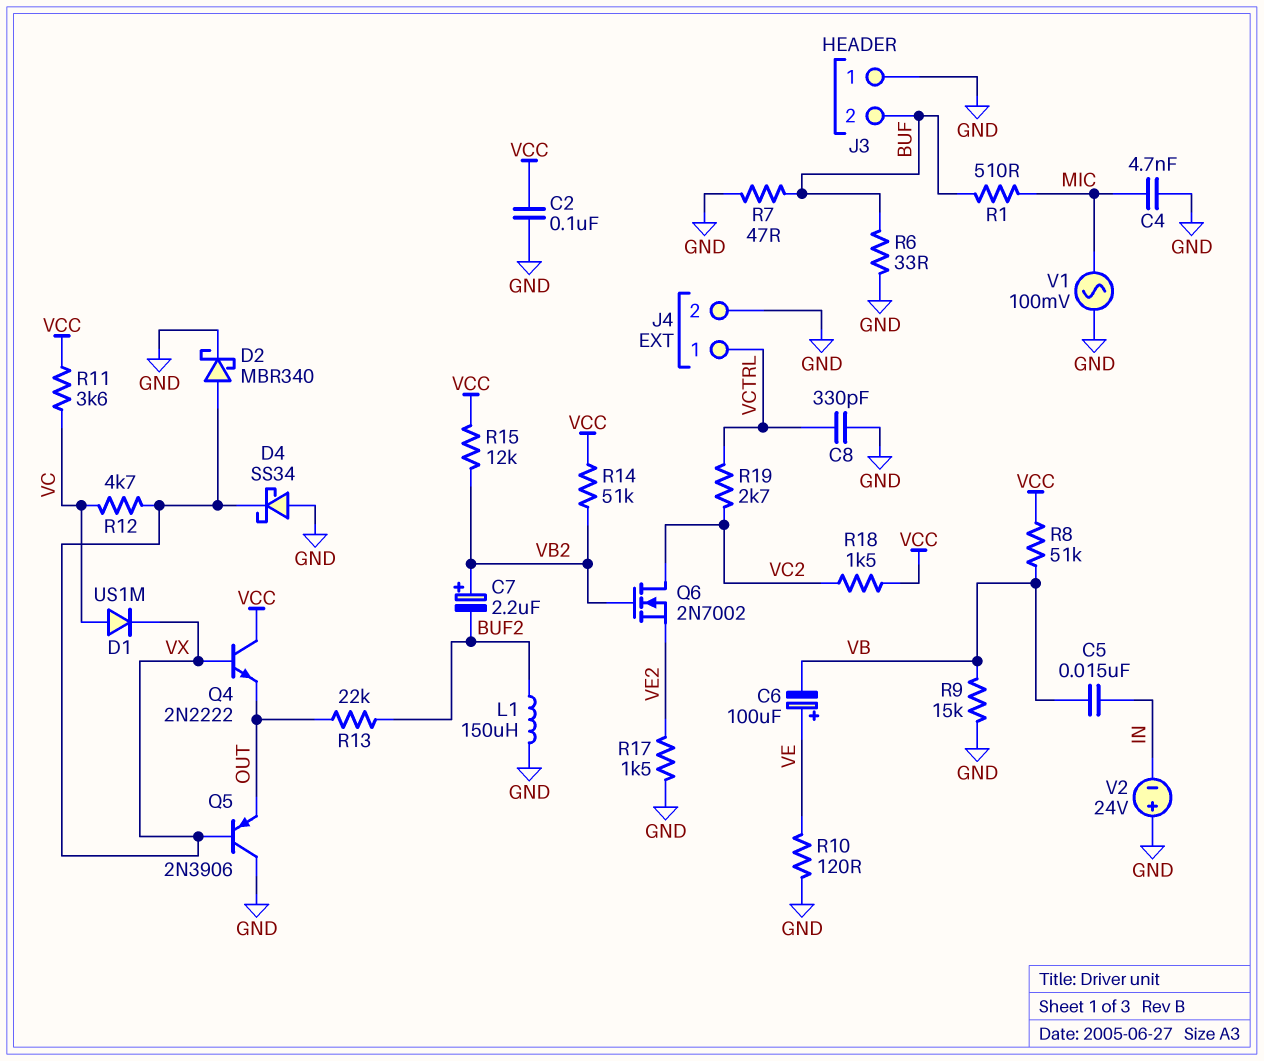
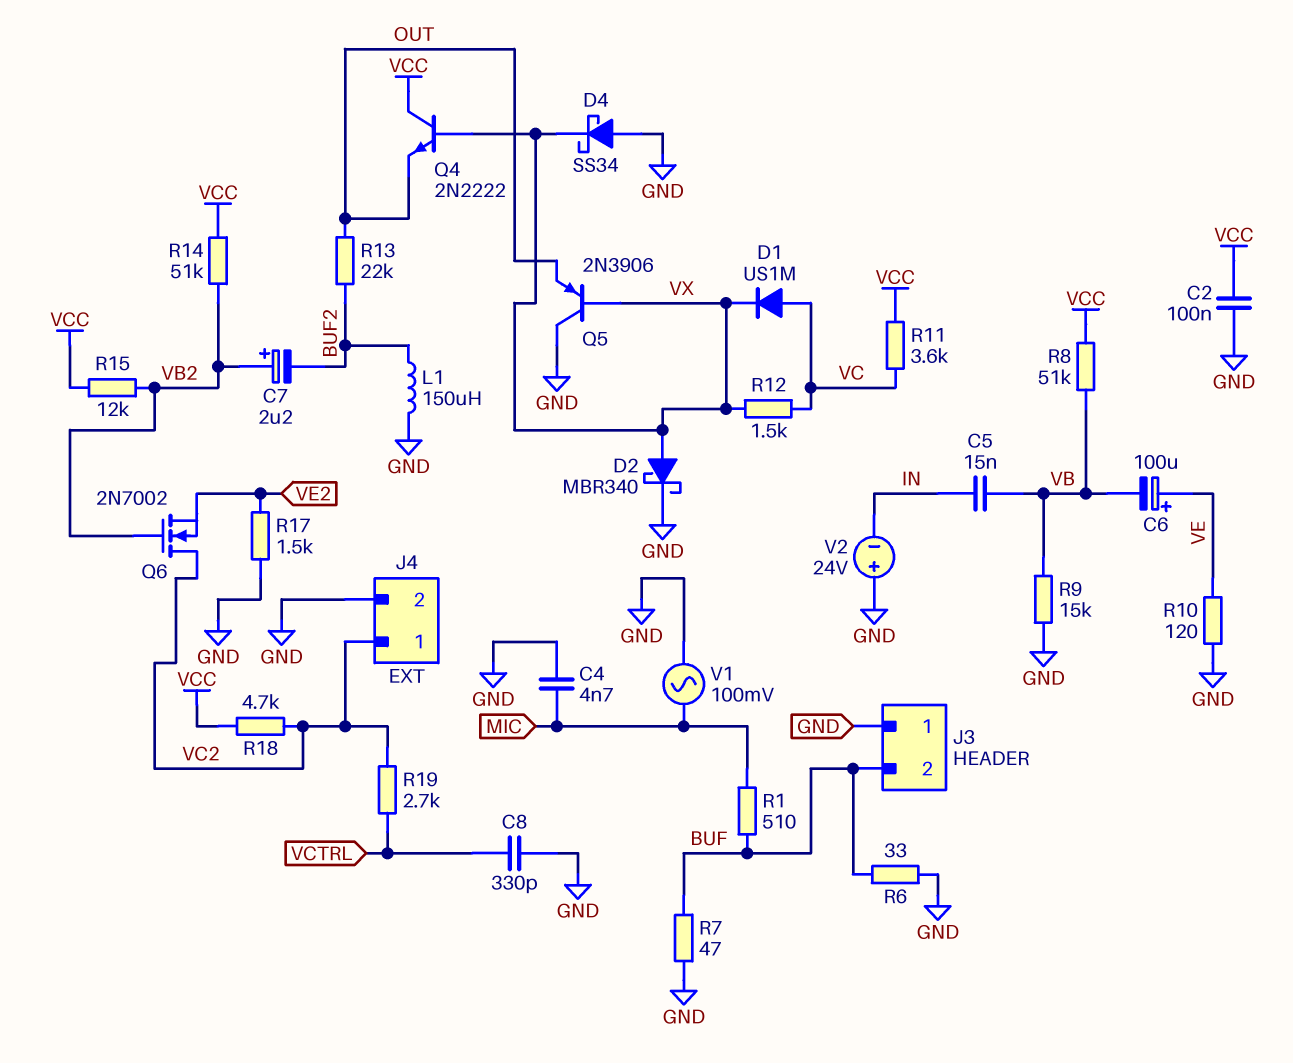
J4 pin 1: VCTRL -> VC2
R12: 4.7k (VC, VX) -> 1.5k (VC, VX)
R18: 1.5k (VC2, VCC) -> 4.7k (VC2, VCC)

